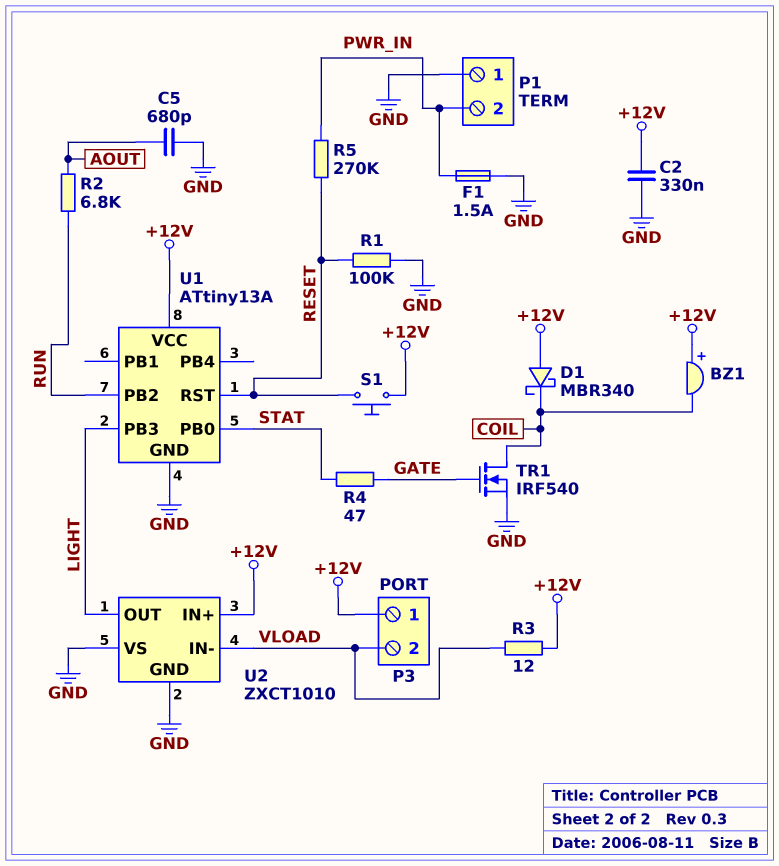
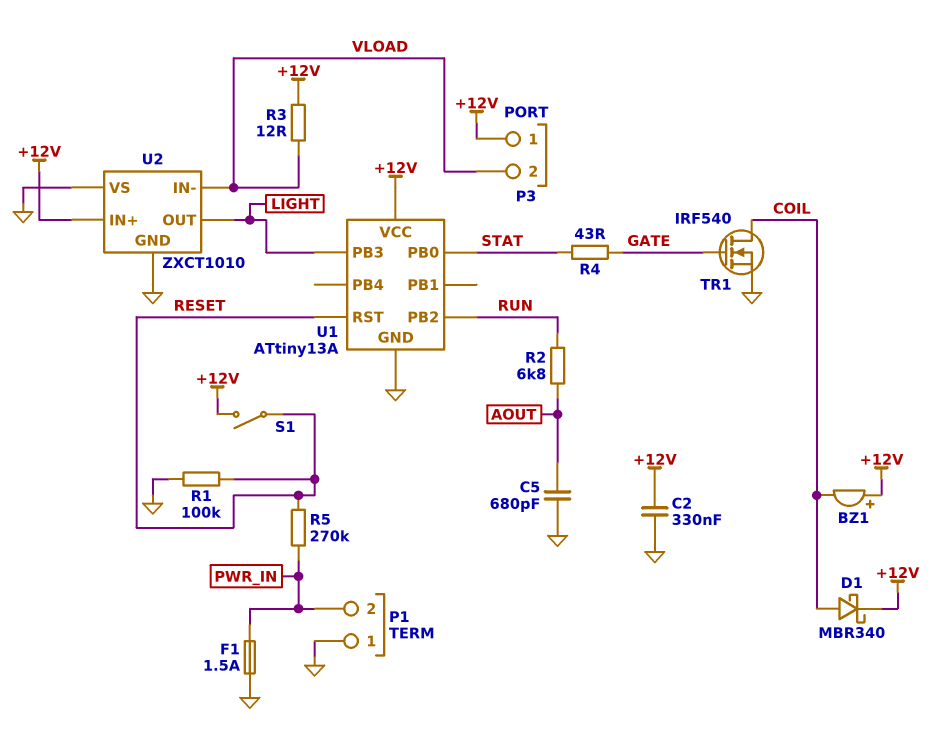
D1: schottky MBR340 (A +12V, K COIL) -> schottky MBR340 (A COIL, K +12V)
R4: 47 (GATE, STAT) -> 43 (GATE, STAT)
S1: button (+12V, RESET) -> switch (+12V, RESET)

